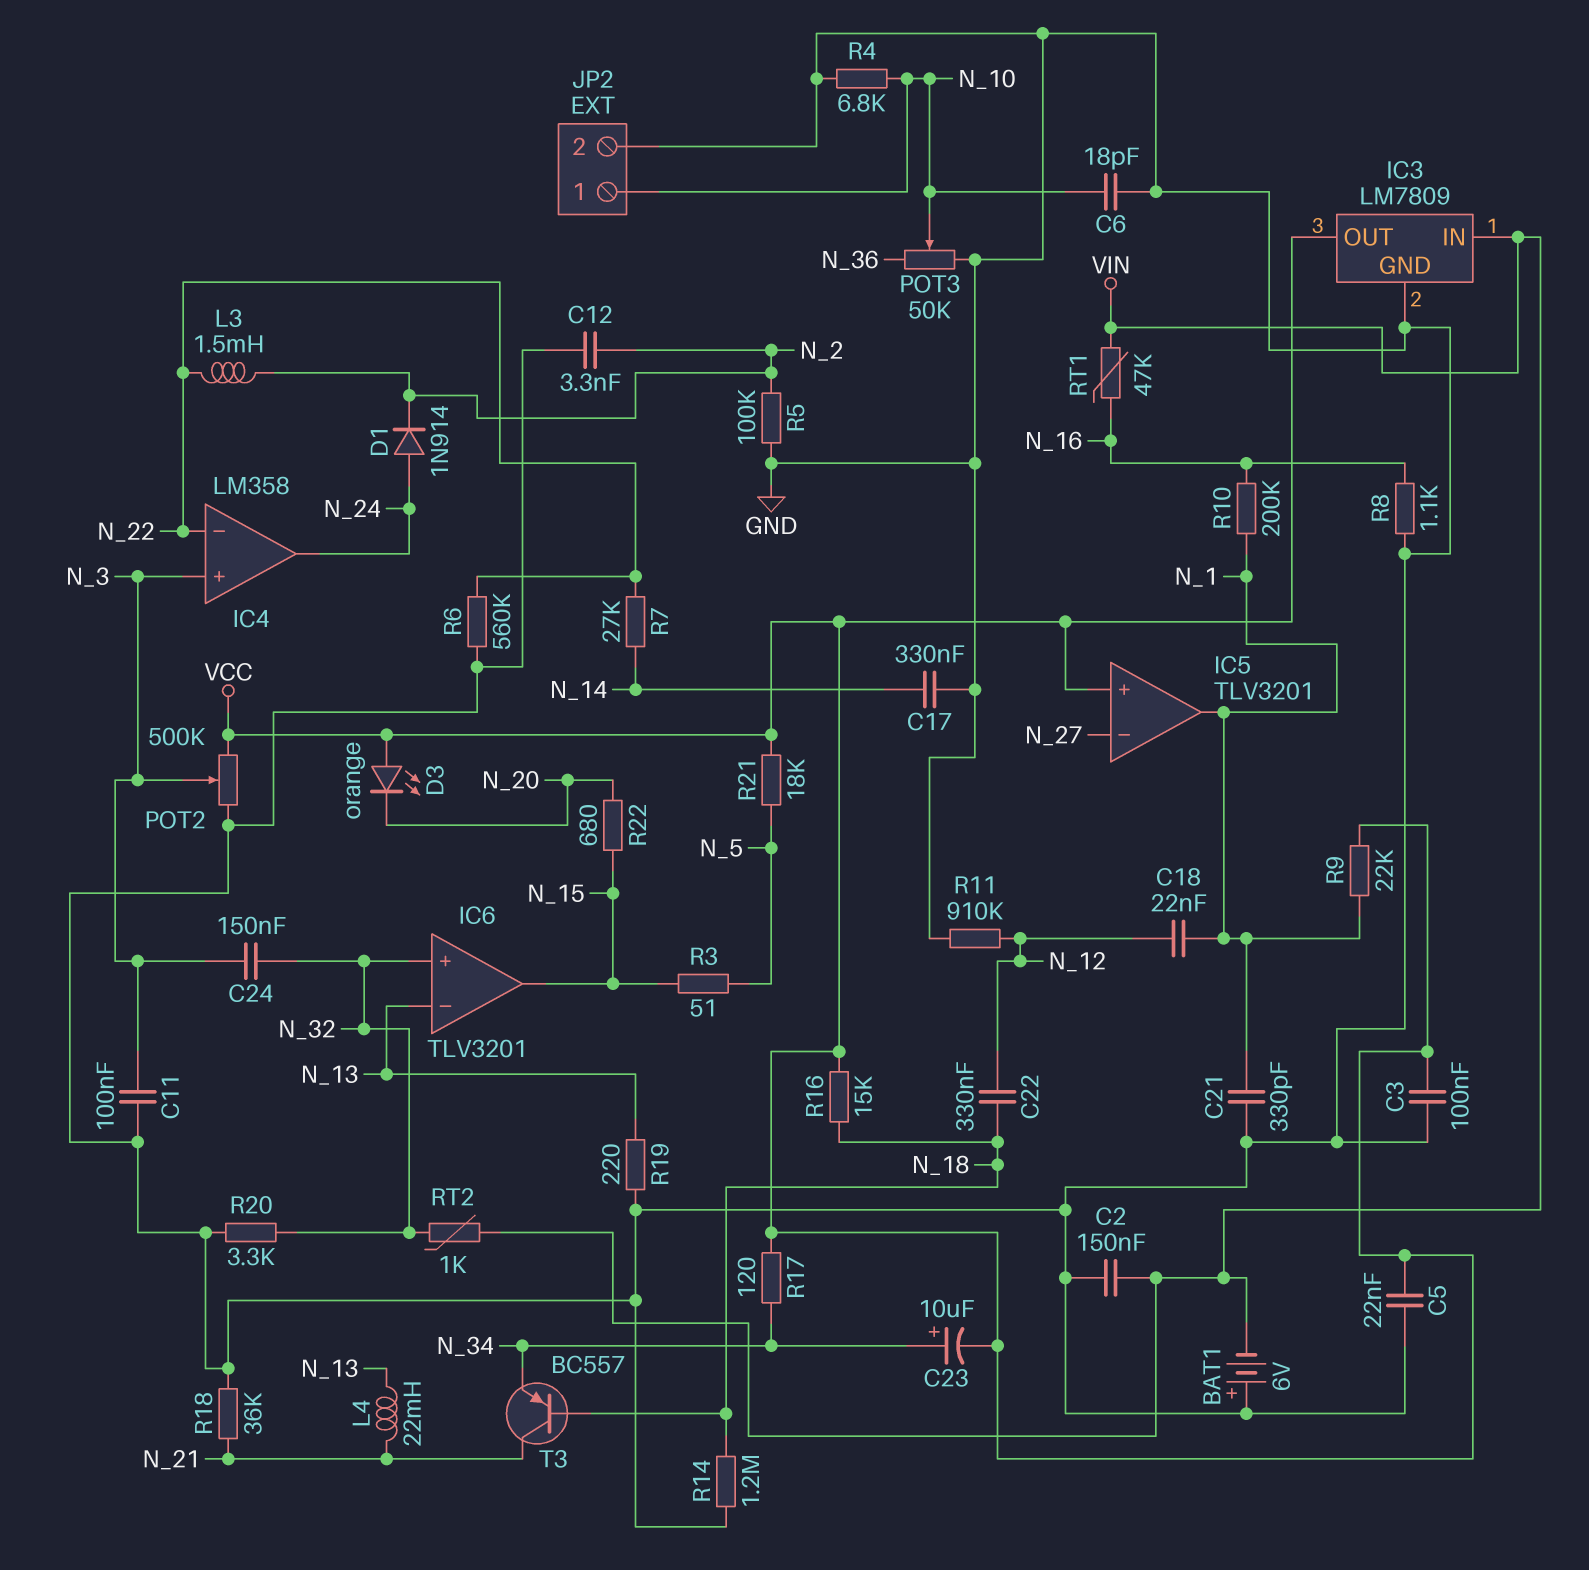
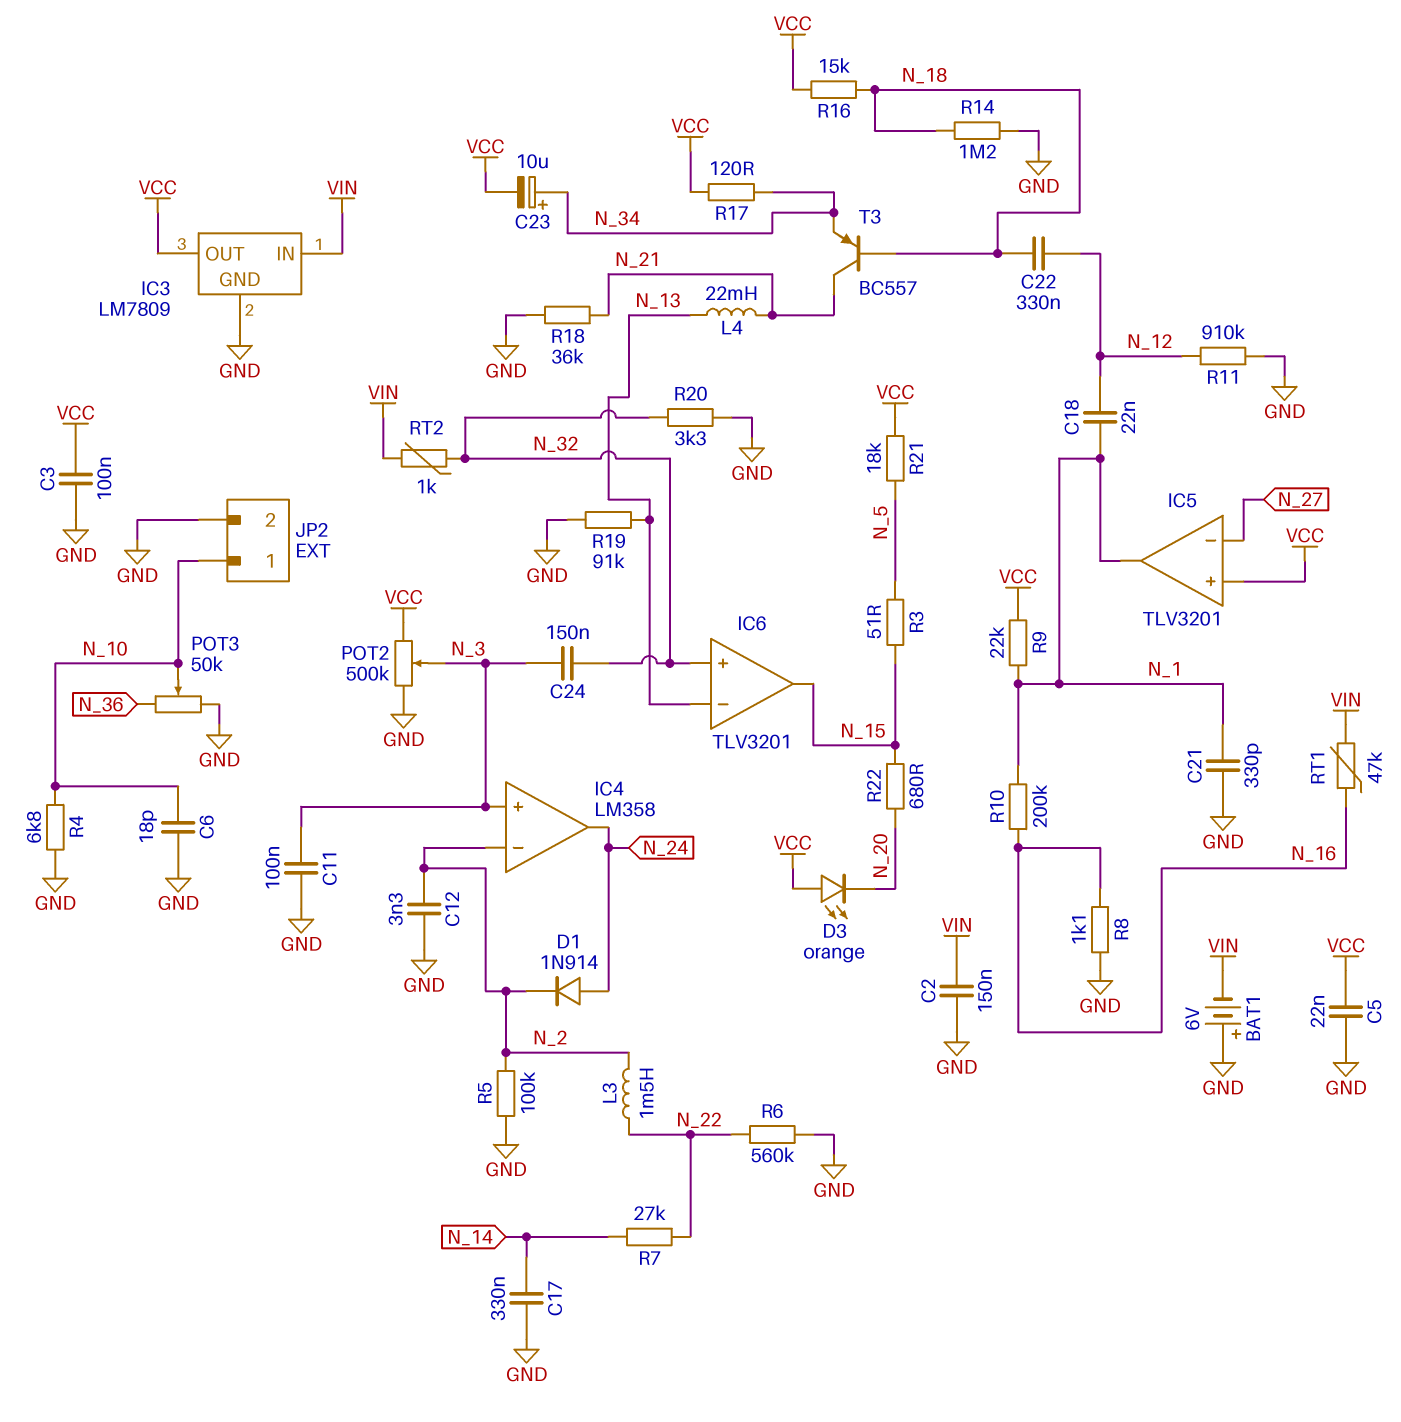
IC4 pin in-: N_22 -> N_2
R19: 220 (GND, N_13) -> 91k (GND, N_13)

